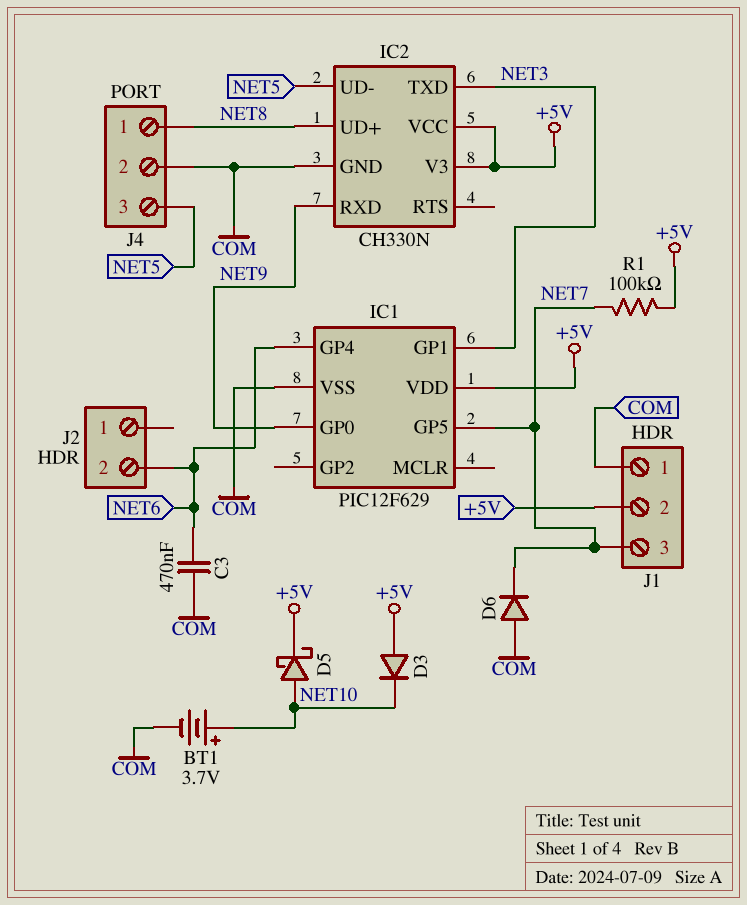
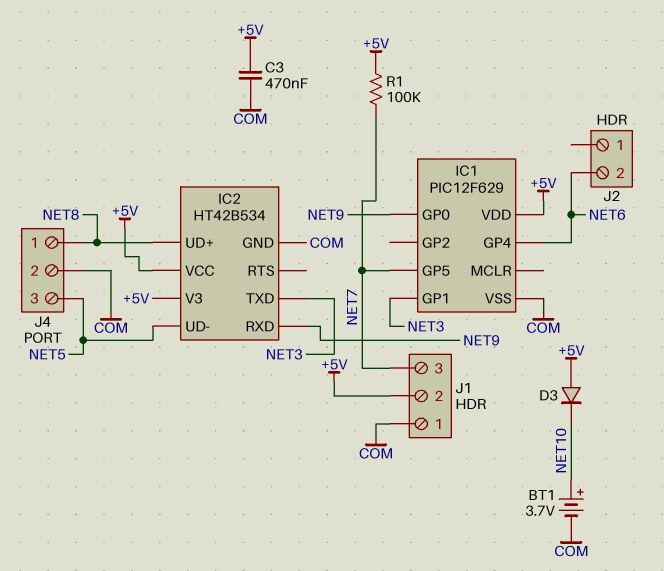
C3: 470nF (COM, NET6) -> 470nF (+5V, COM)
D5: schottky (A NET10, K +5V) -> none
D6: diode (A COM, K NET7) -> none
IC2: CH330N -> HT42B534

